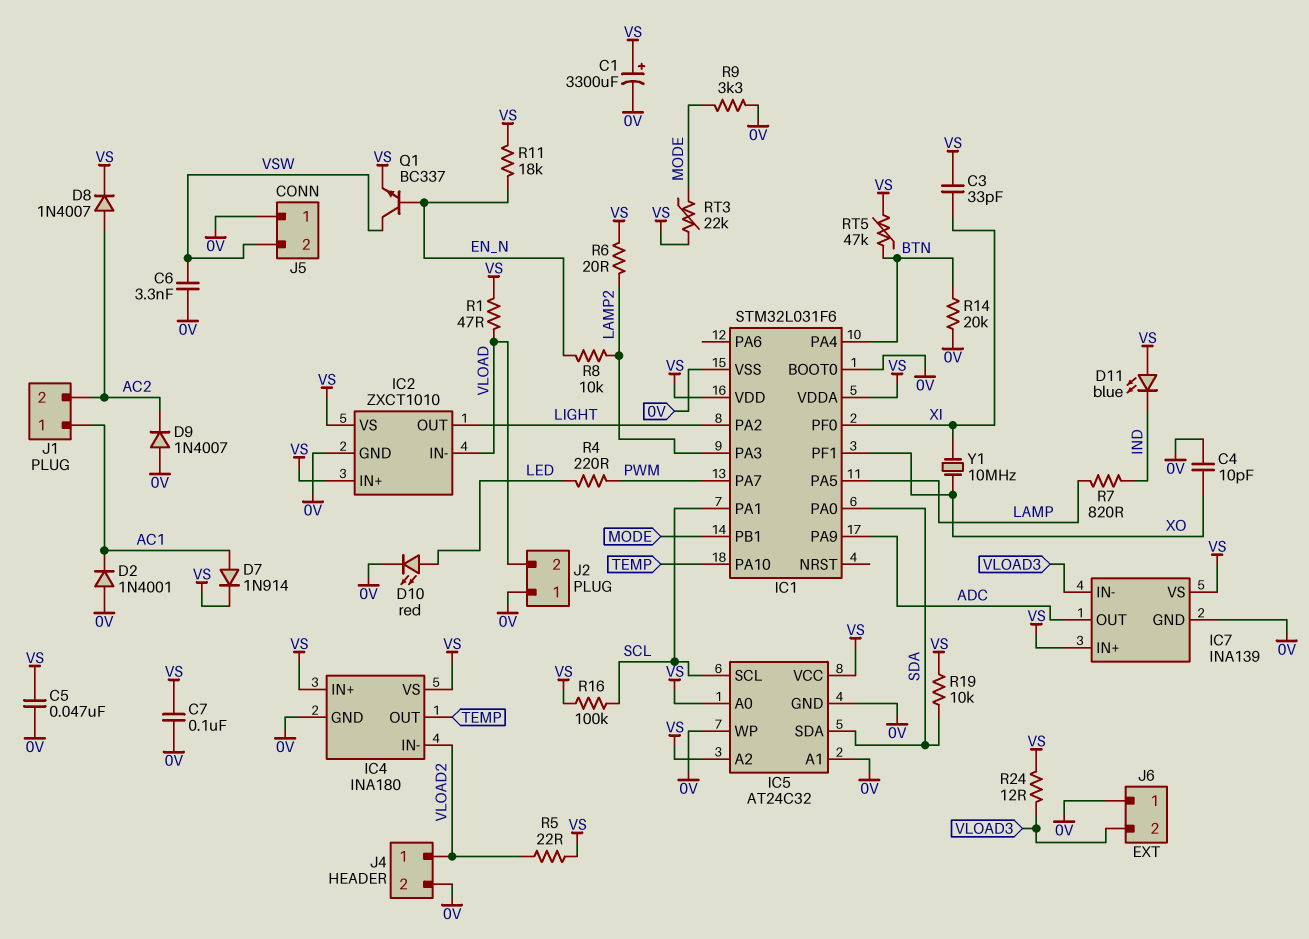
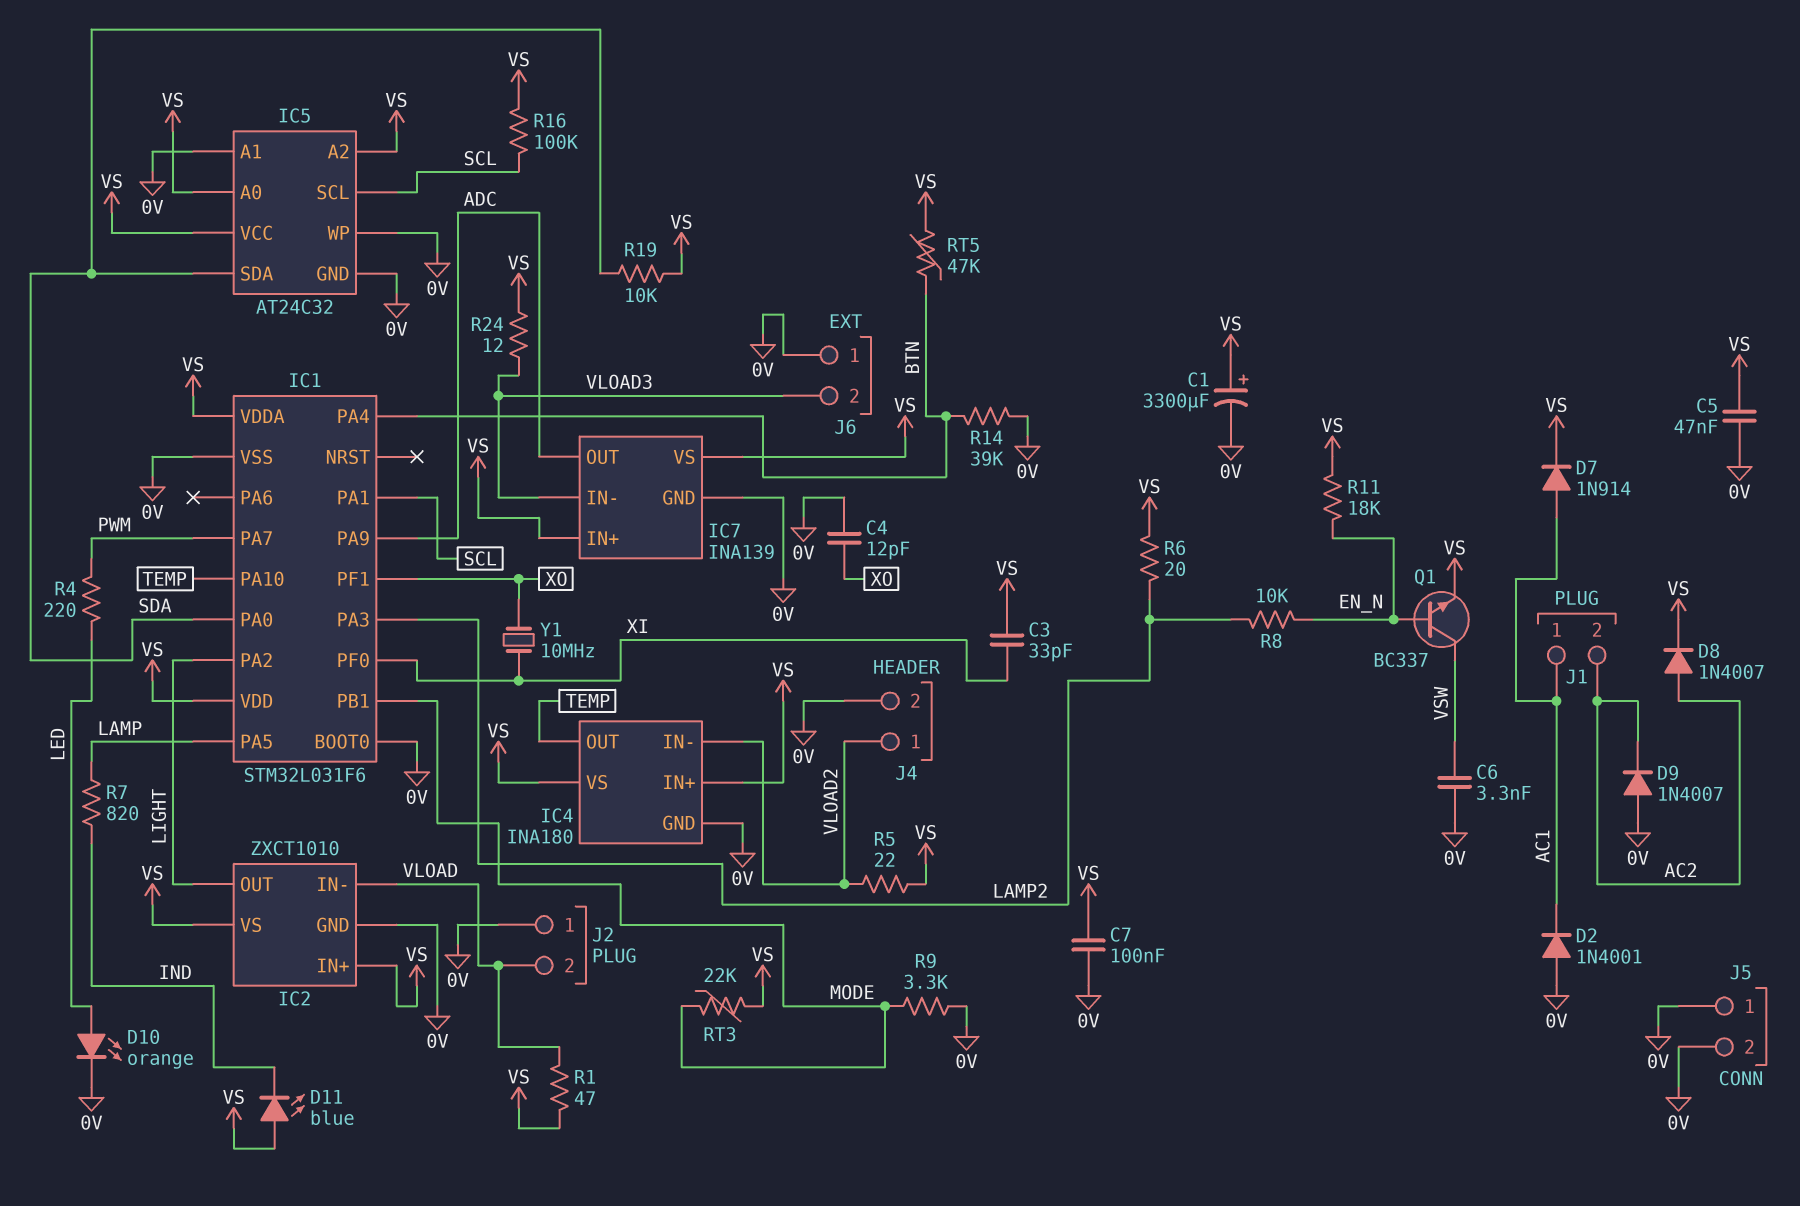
C4: 10pF (0V, XO) -> 12pF (0V, XO)
D10: LED red (A LED, K 0V) -> LED orange (A LED, K 0V)
J5 pin 2: VSW -> 0V
R14: 20k (0V, BTN) -> 39k (0V, BTN)

